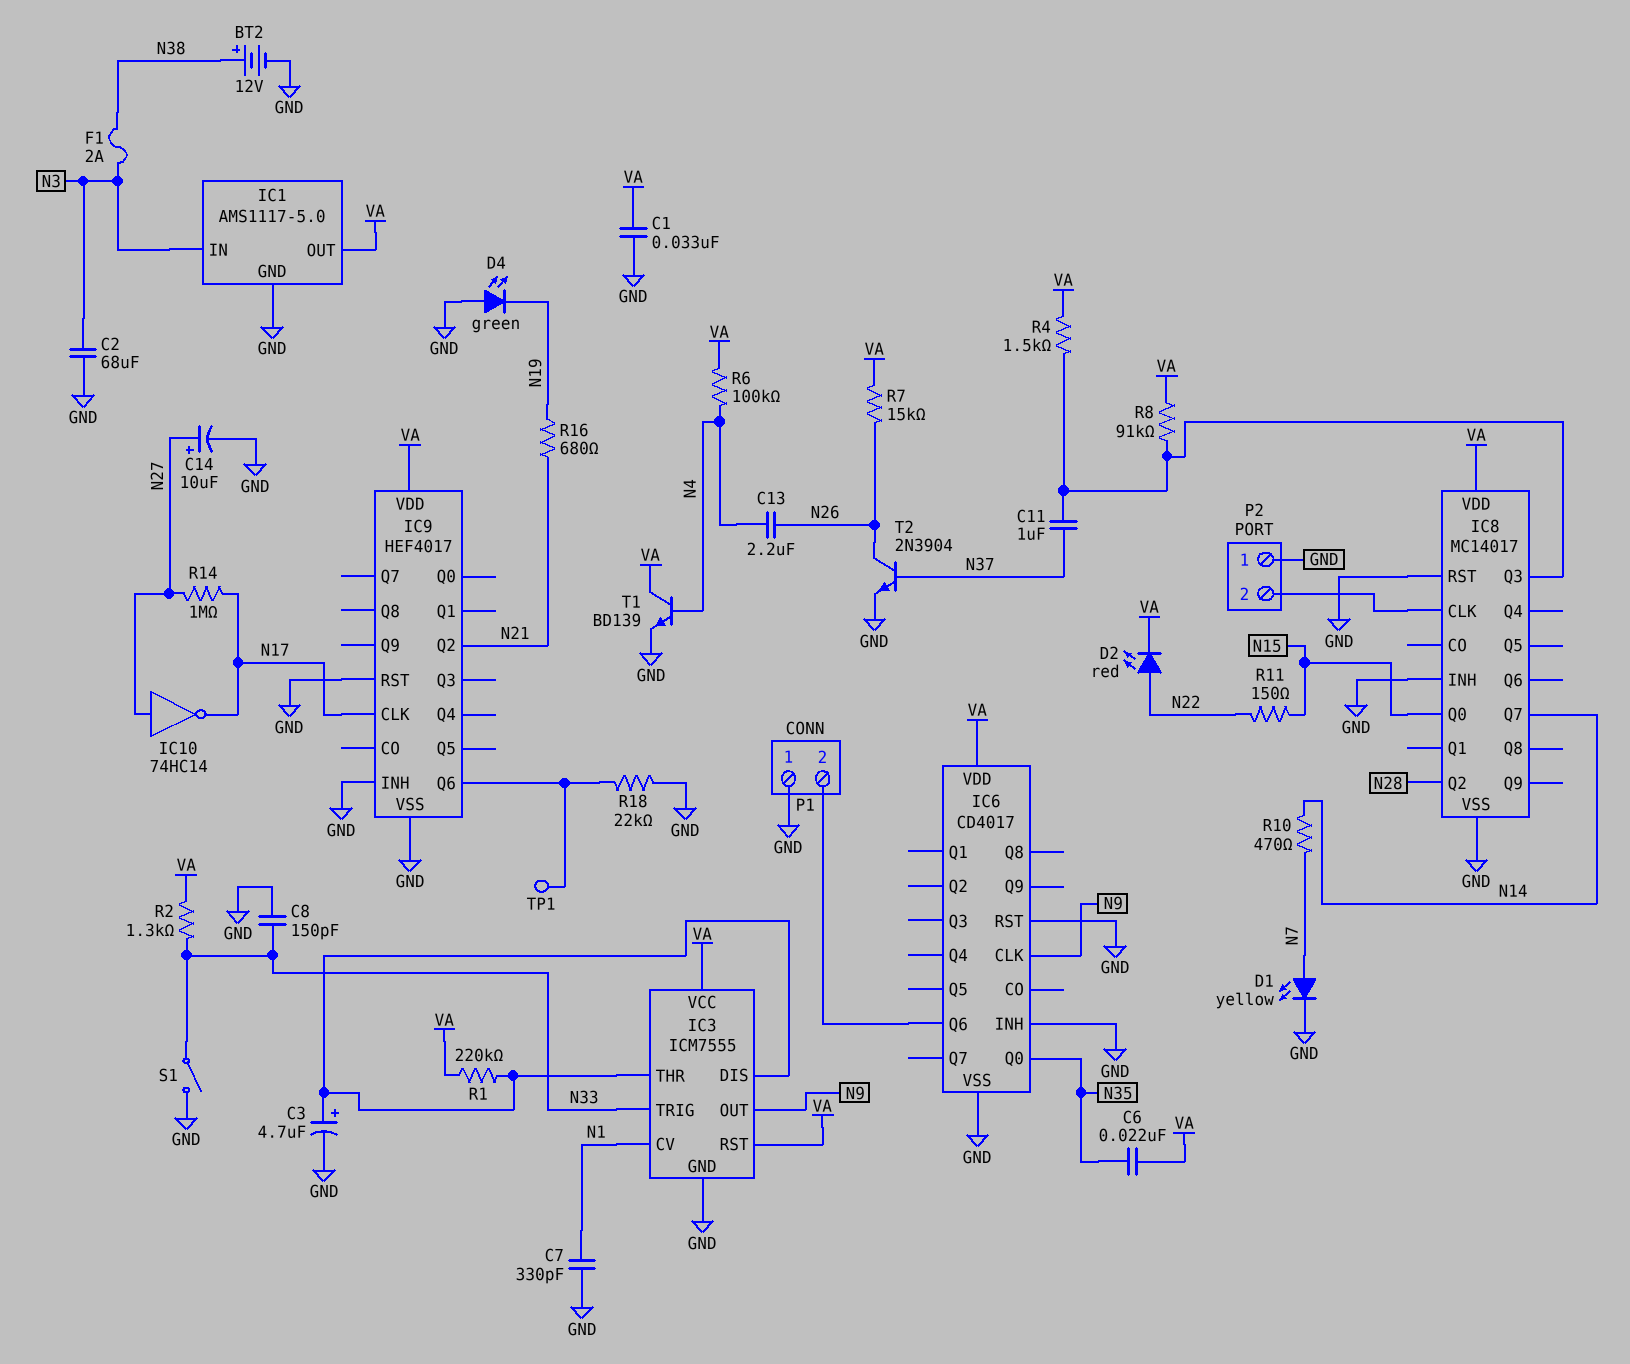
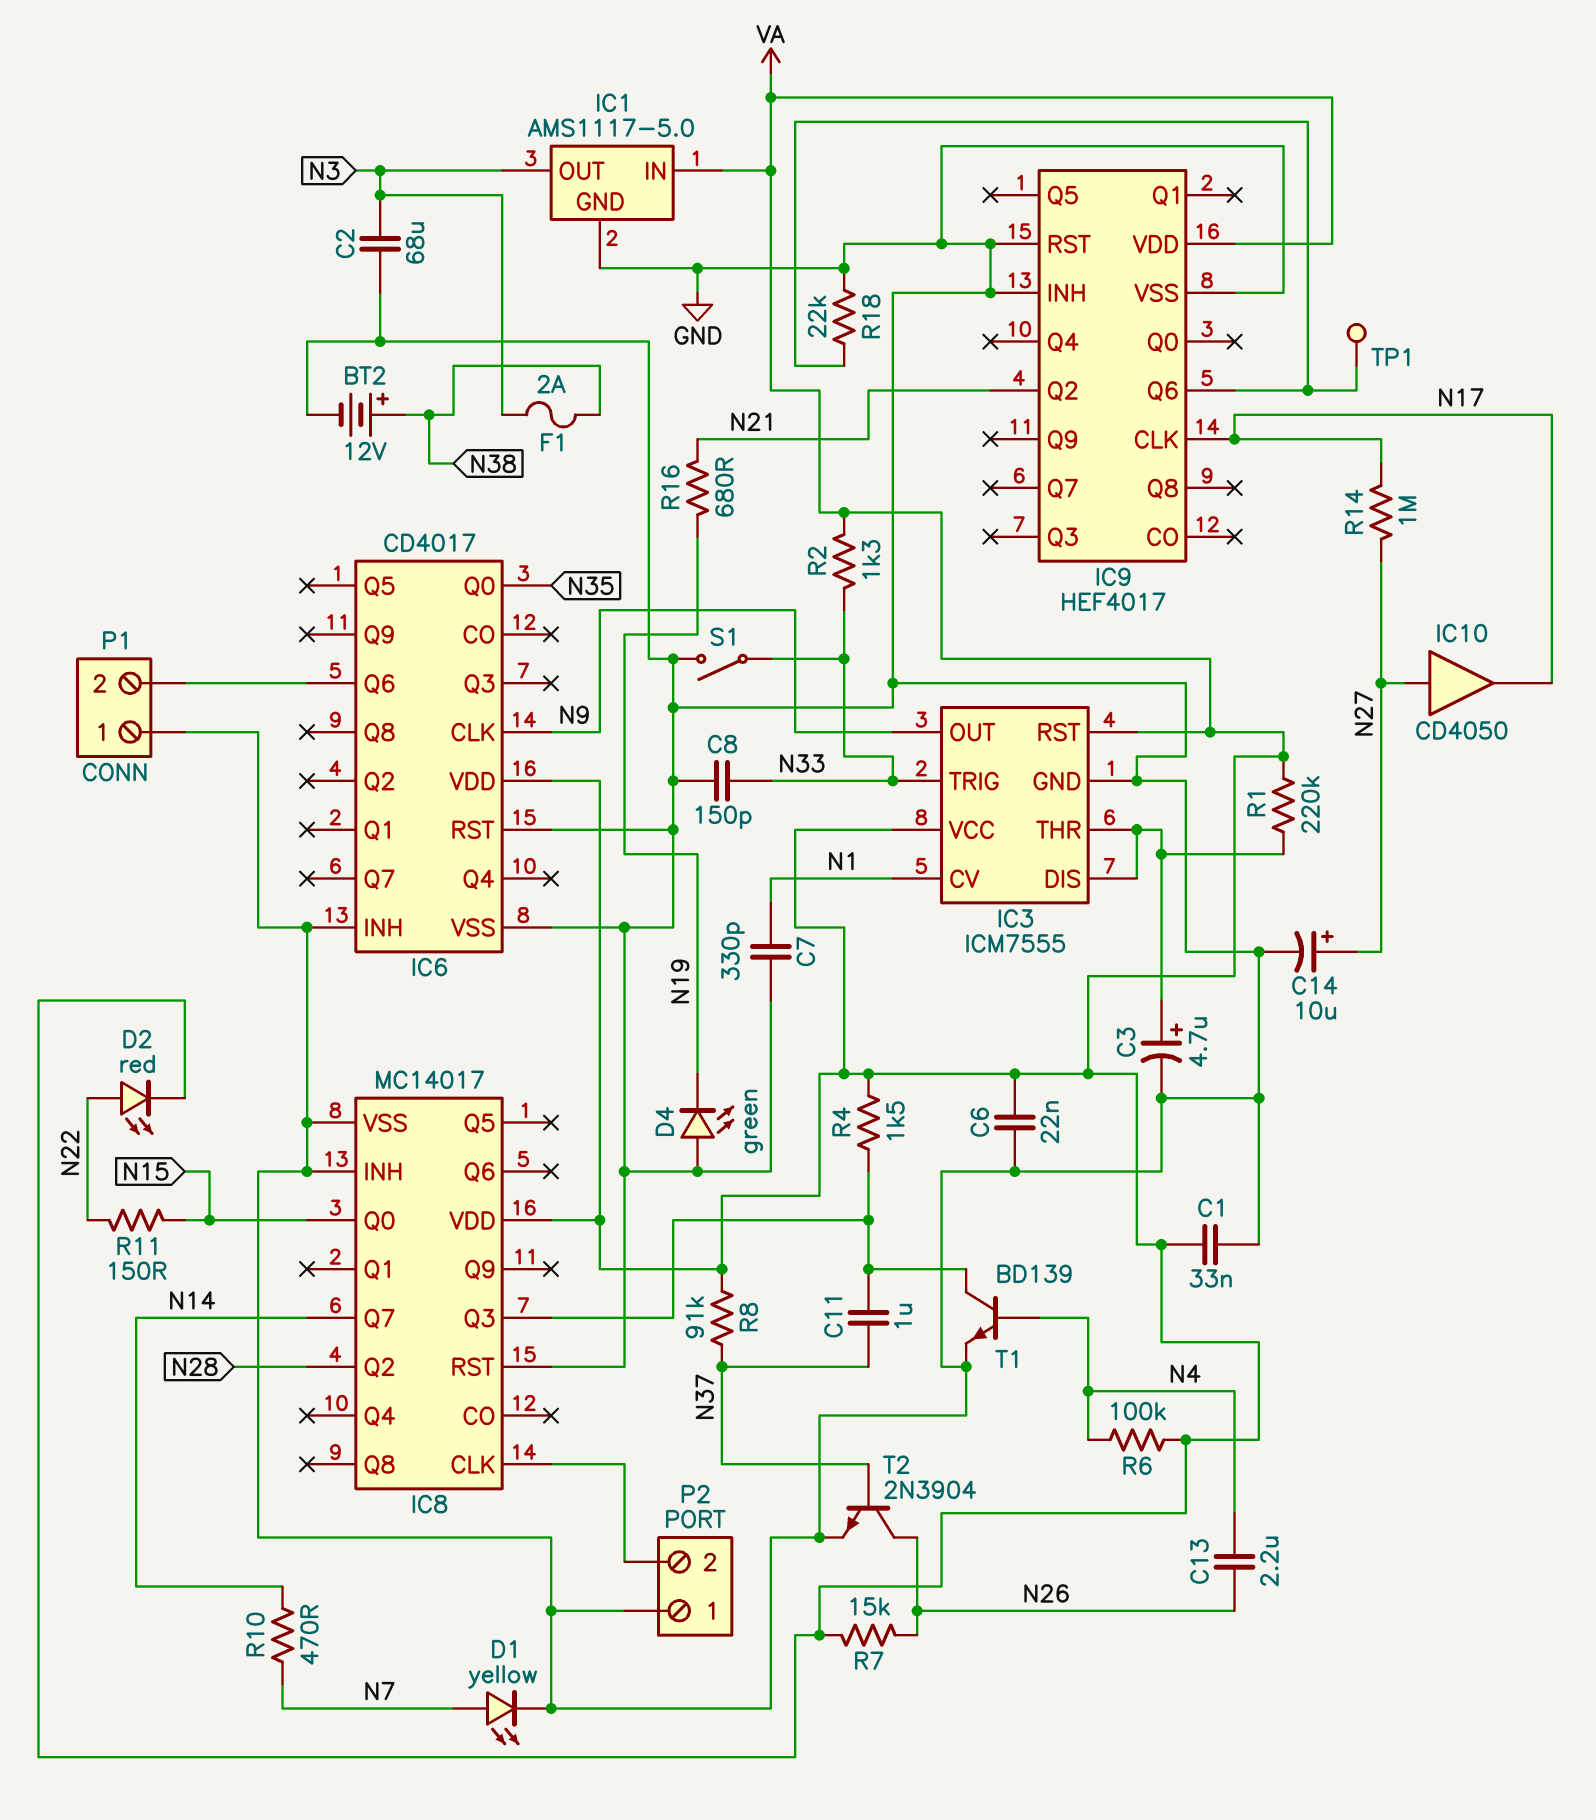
C6: 22nF (N35, VA) -> 22nF (GND, VA)
IC1 pin IN: N3 -> VA
IC1 pin OUT: VA -> N3
IC10: NOT 74HC14 (in N27, out N17) -> buffer CD4050 (in N27, out N17)
R8: 91k (IC8/Q3, VA) -> 91k (N37, VA)
T1: NPN BD139 (B N4, C VA, E GND) -> NPN BD139 (B N4, C IC8/Q3, E GND)

